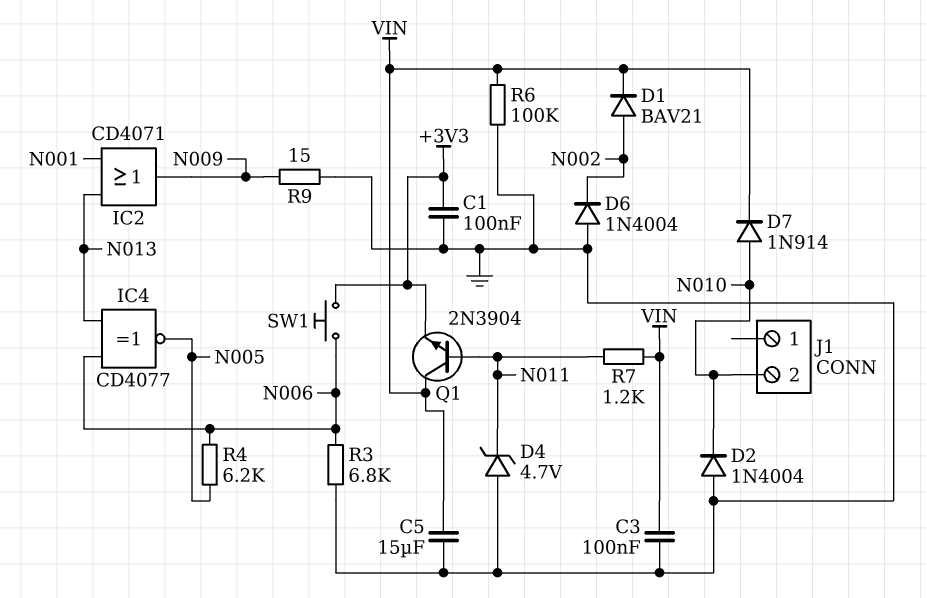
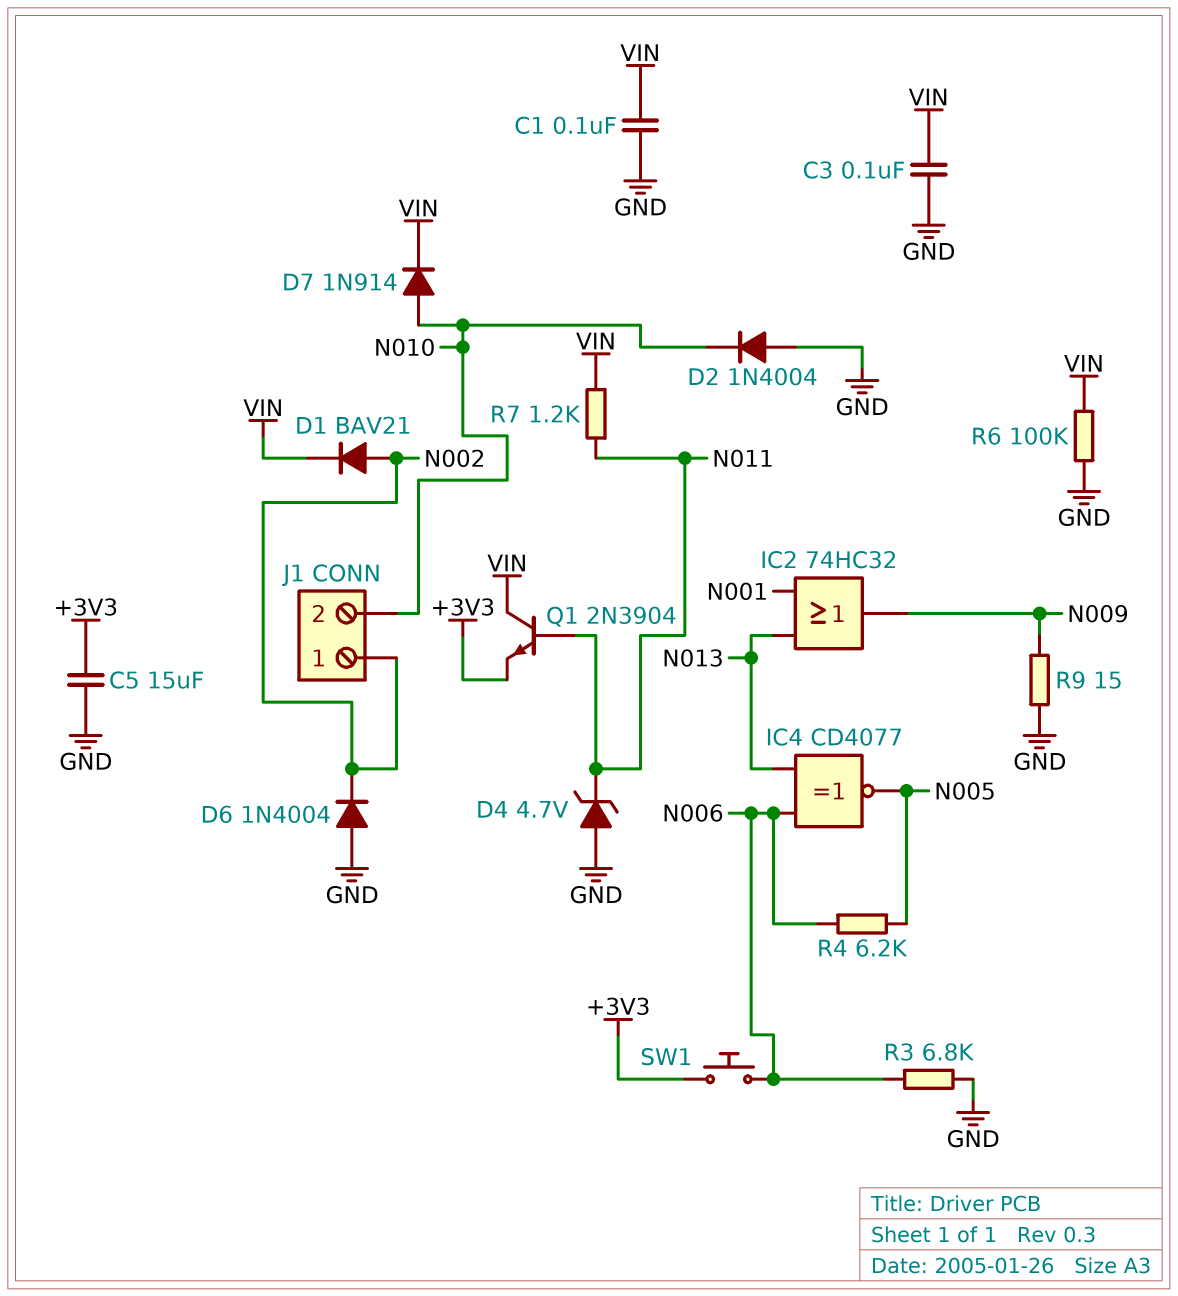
C1: 100nF (+3V3, GND) -> 100nF (GND, VIN)
C5: 15uF (GND, VIN) -> 15uF (+3V3, GND)
IC2: OR CD4071 (in N001, in N013, out N009) -> OR 74HC32 (in N001, in N013, out N009)
J1 pin 1: none -> N002

